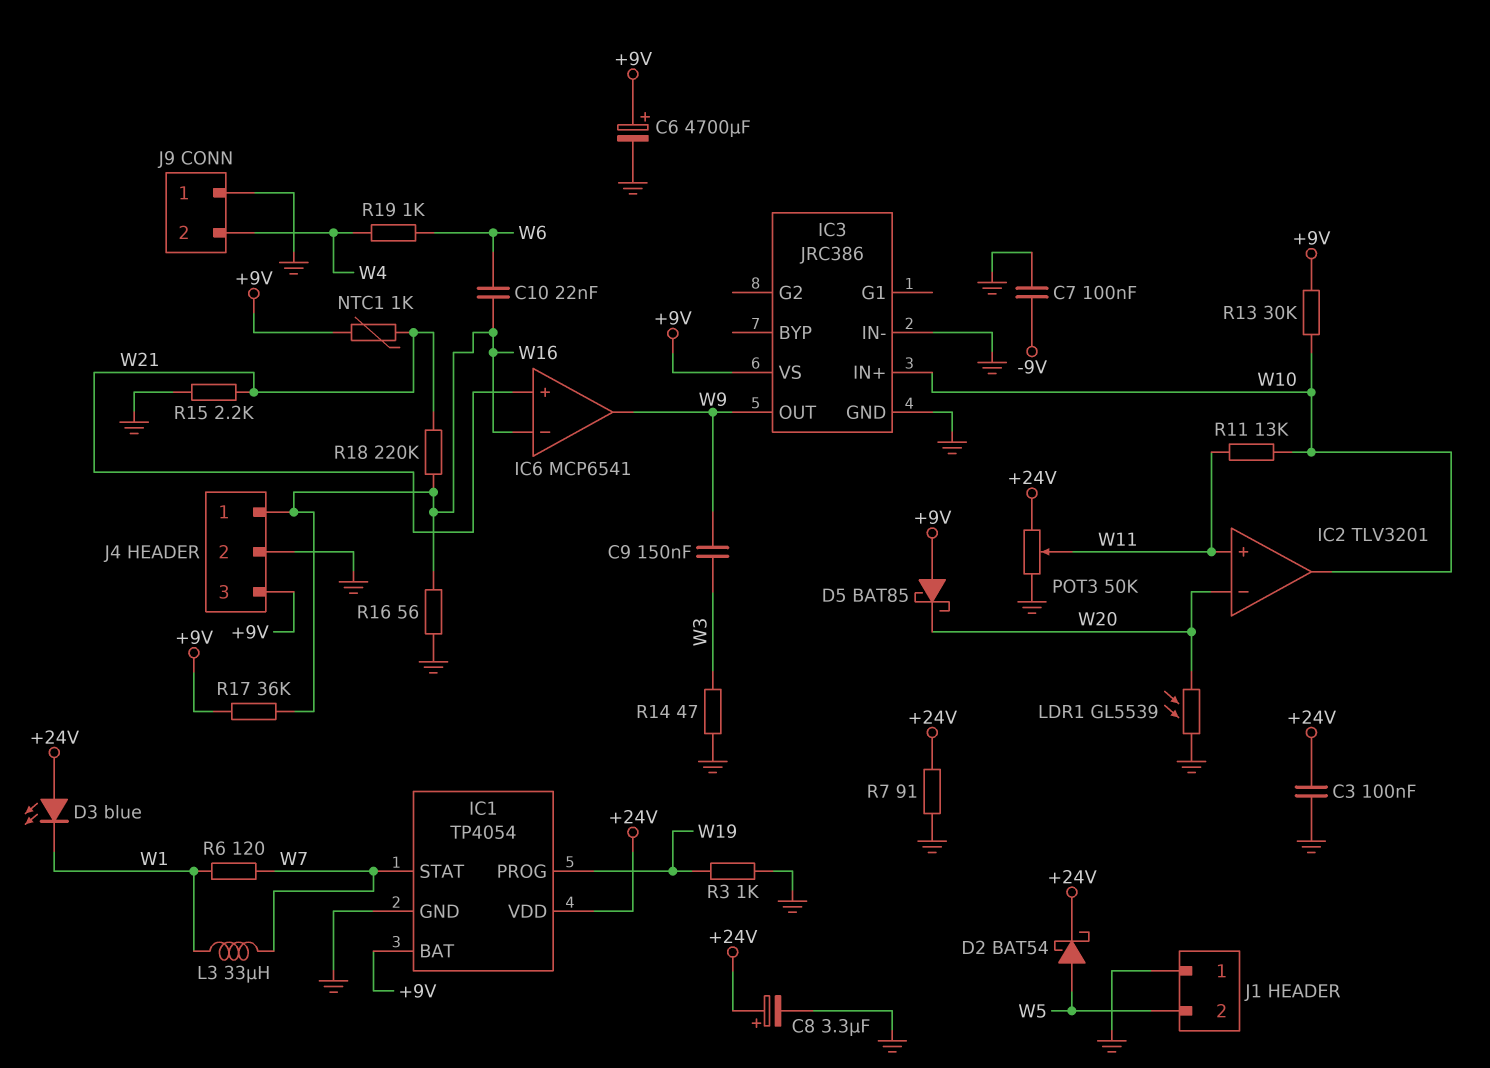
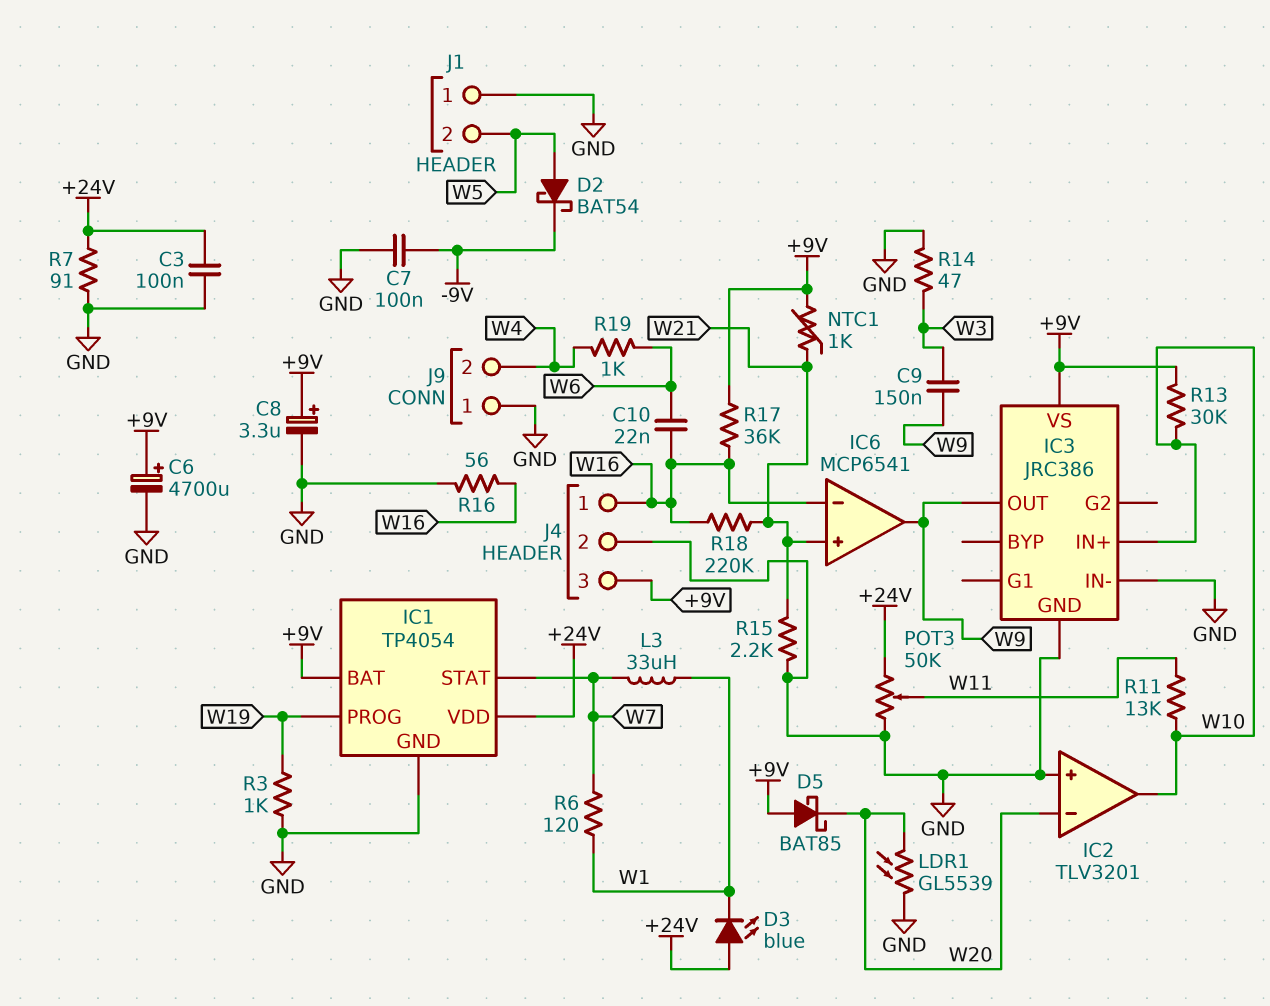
C8: 3.3uF (plus +24V, minus GND) -> 3.3uF (plus +9V, minus GND)
D2: schottky BAT54 (A W5, K +24V) -> schottky BAT54 (A W5, K -9V)
IC2 pin in+: W11 -> GND

